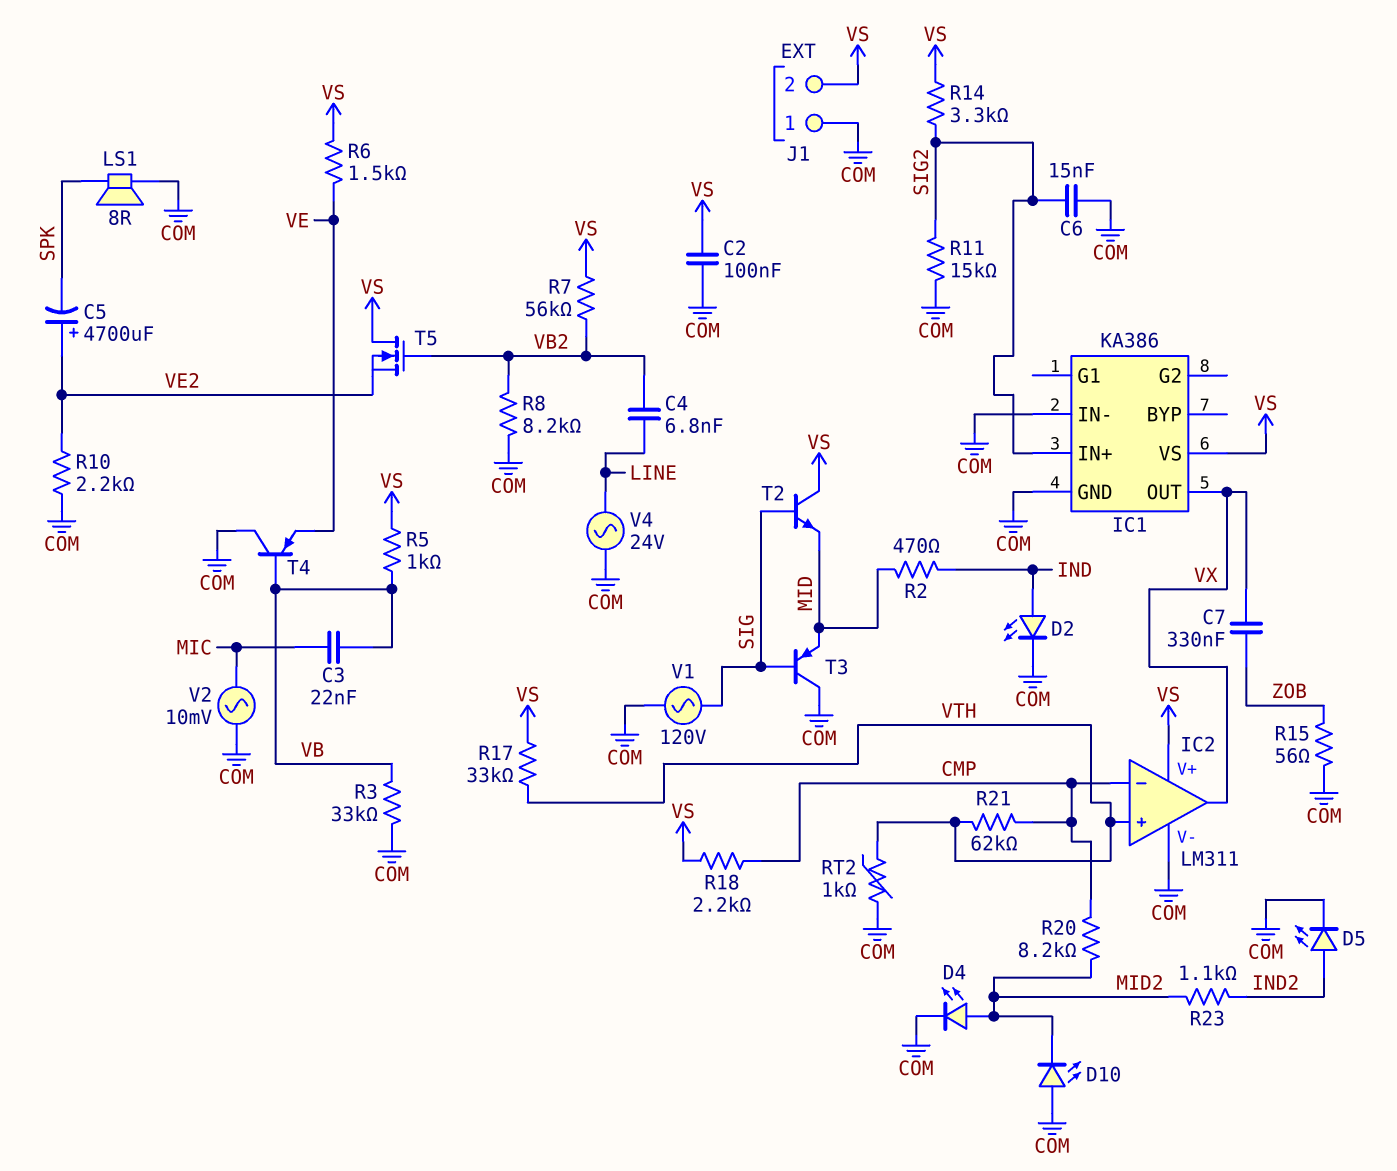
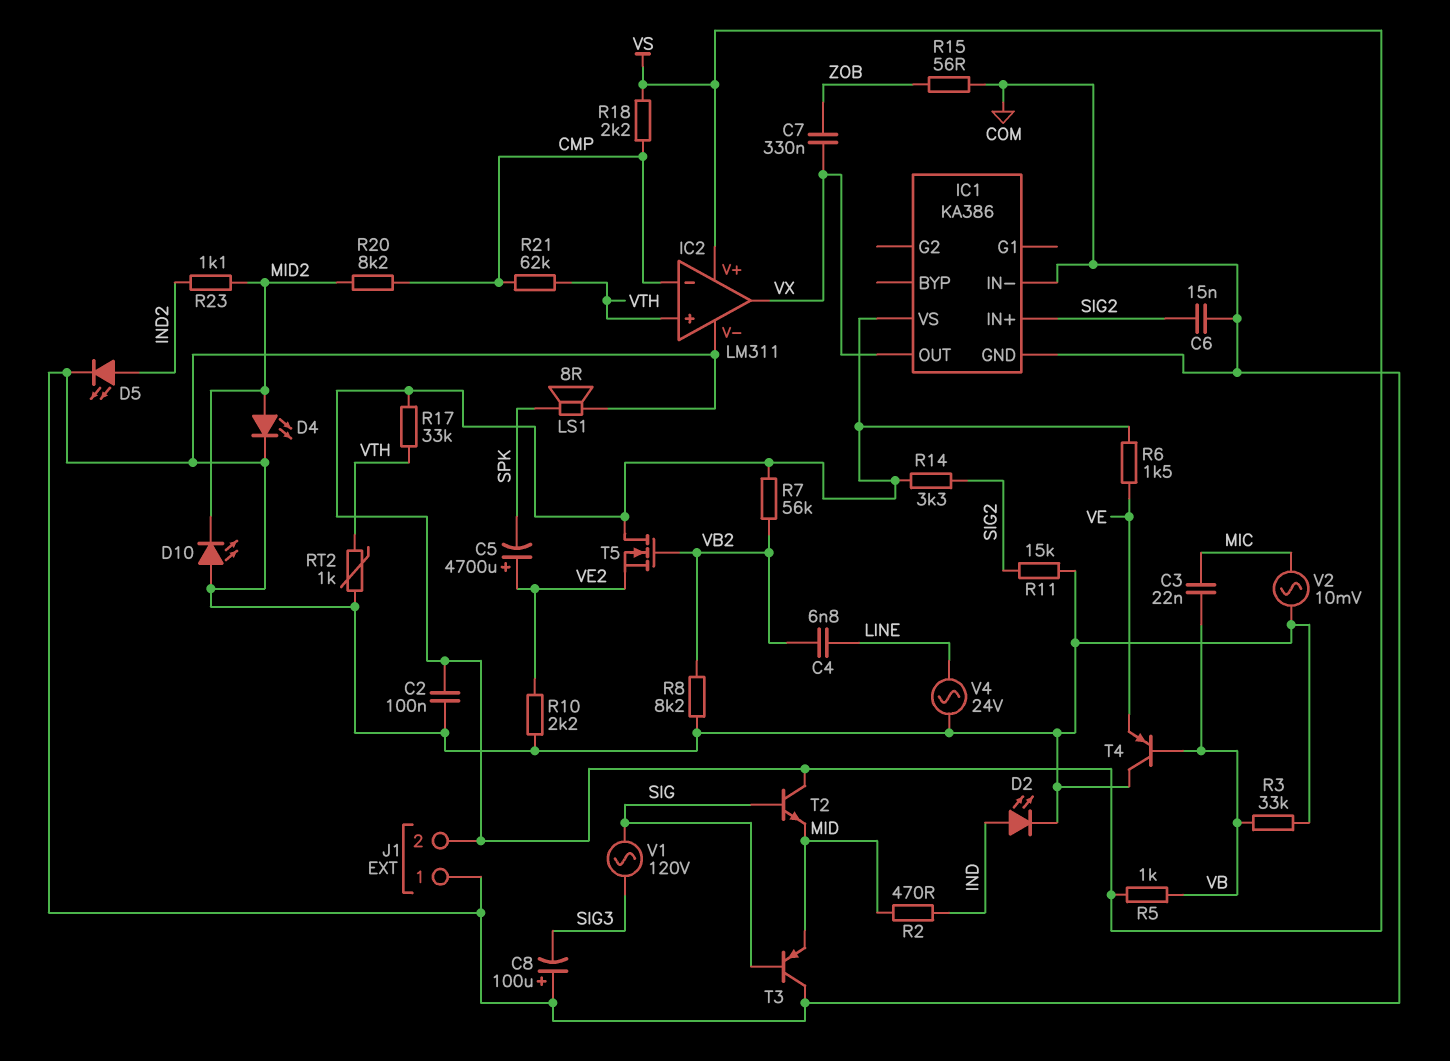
C8: none -> 100uF (plus COM, minus SIG3)
V1: AC 120V (COM, SIG) -> AC 120V (SIG, SIG3)

